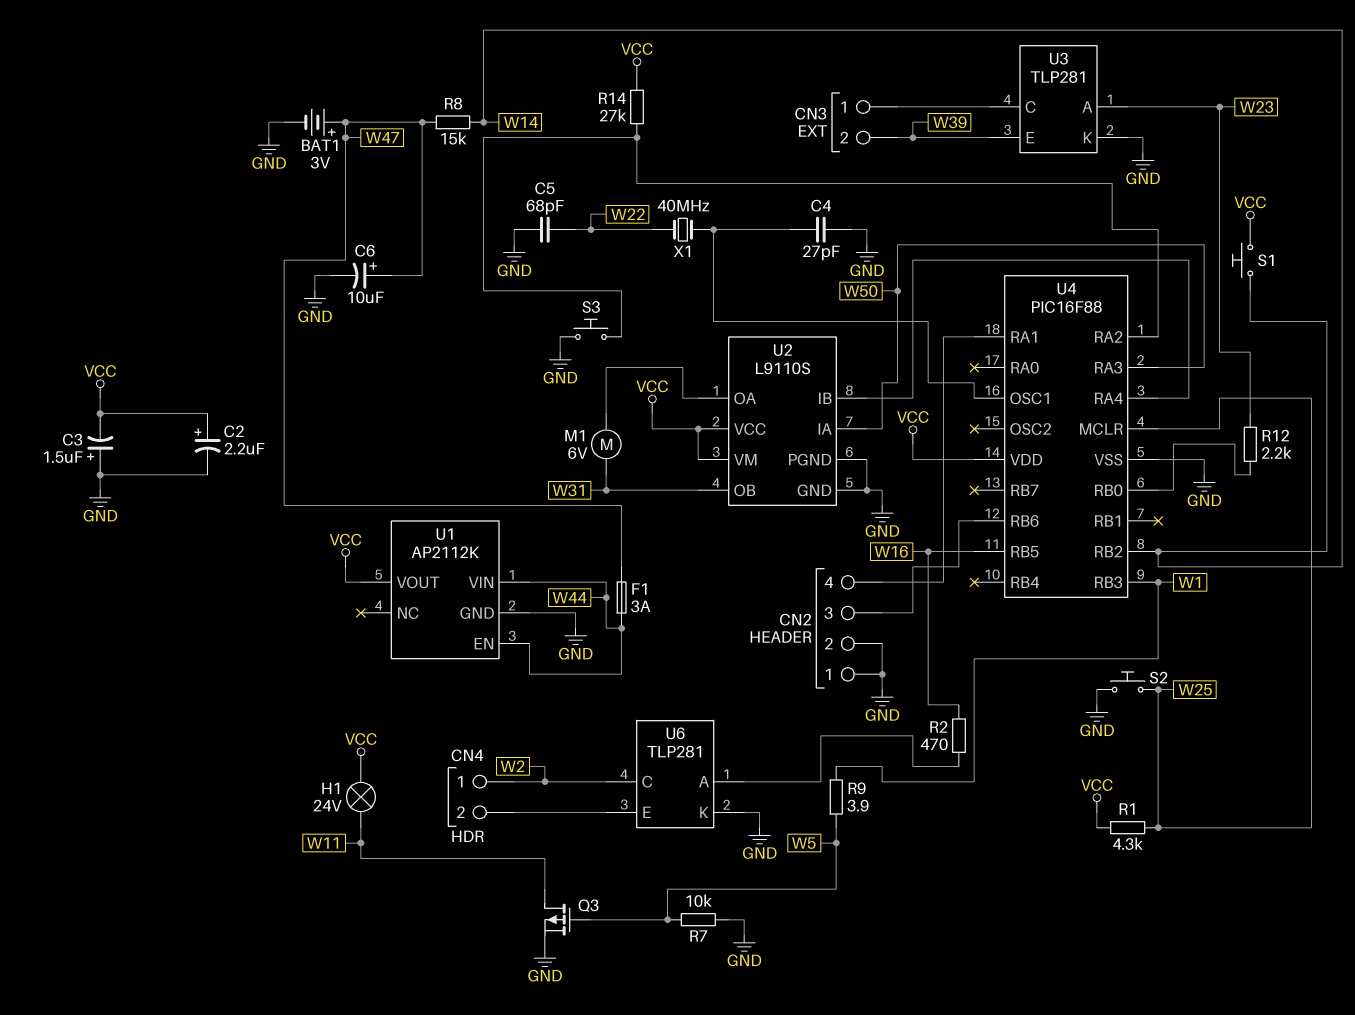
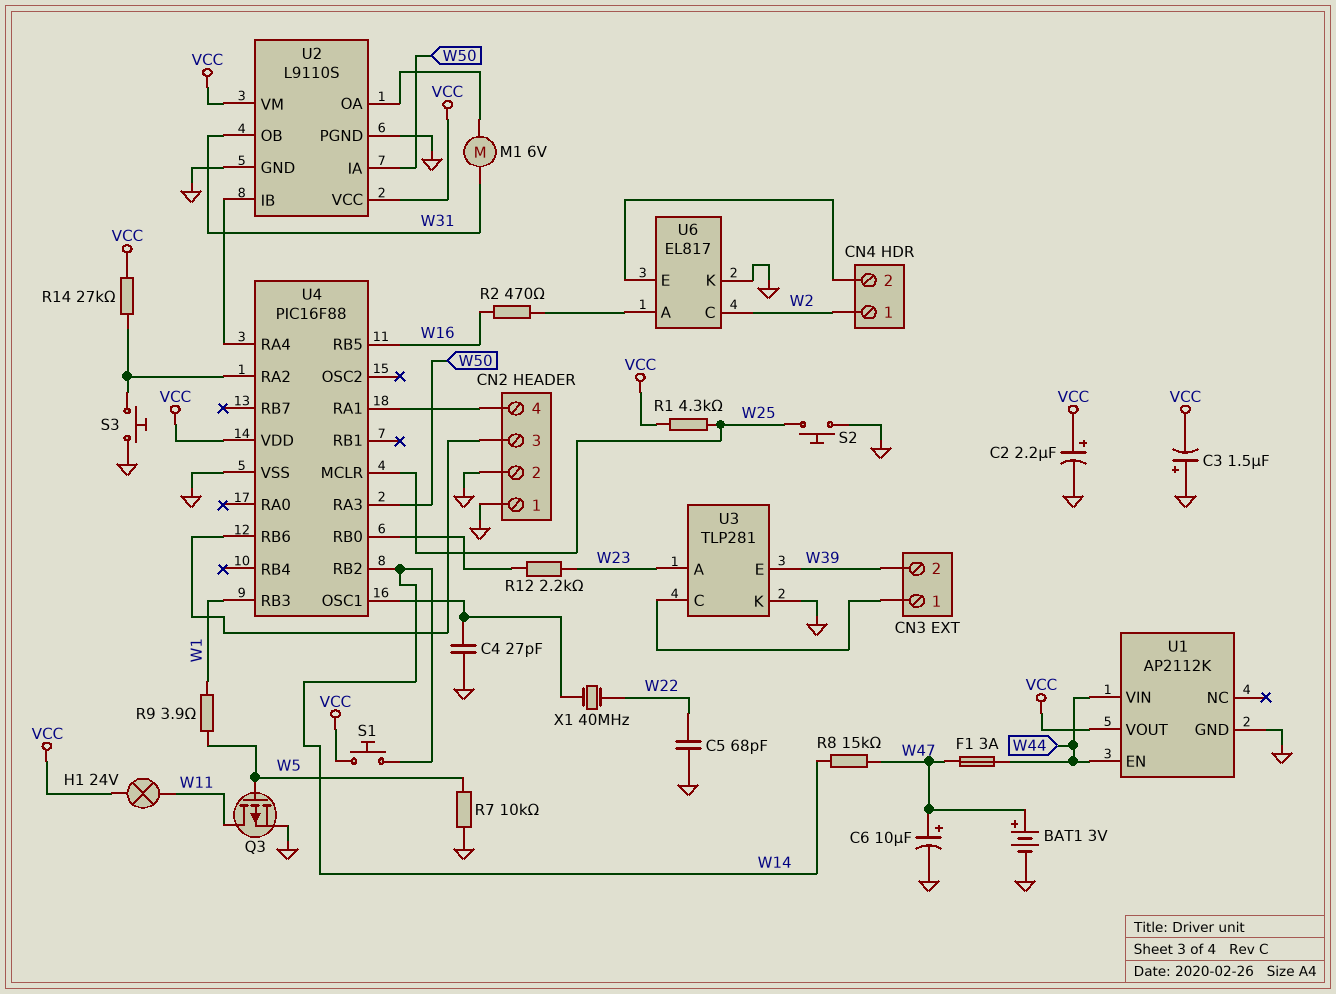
U6: TLP281 -> EL817

